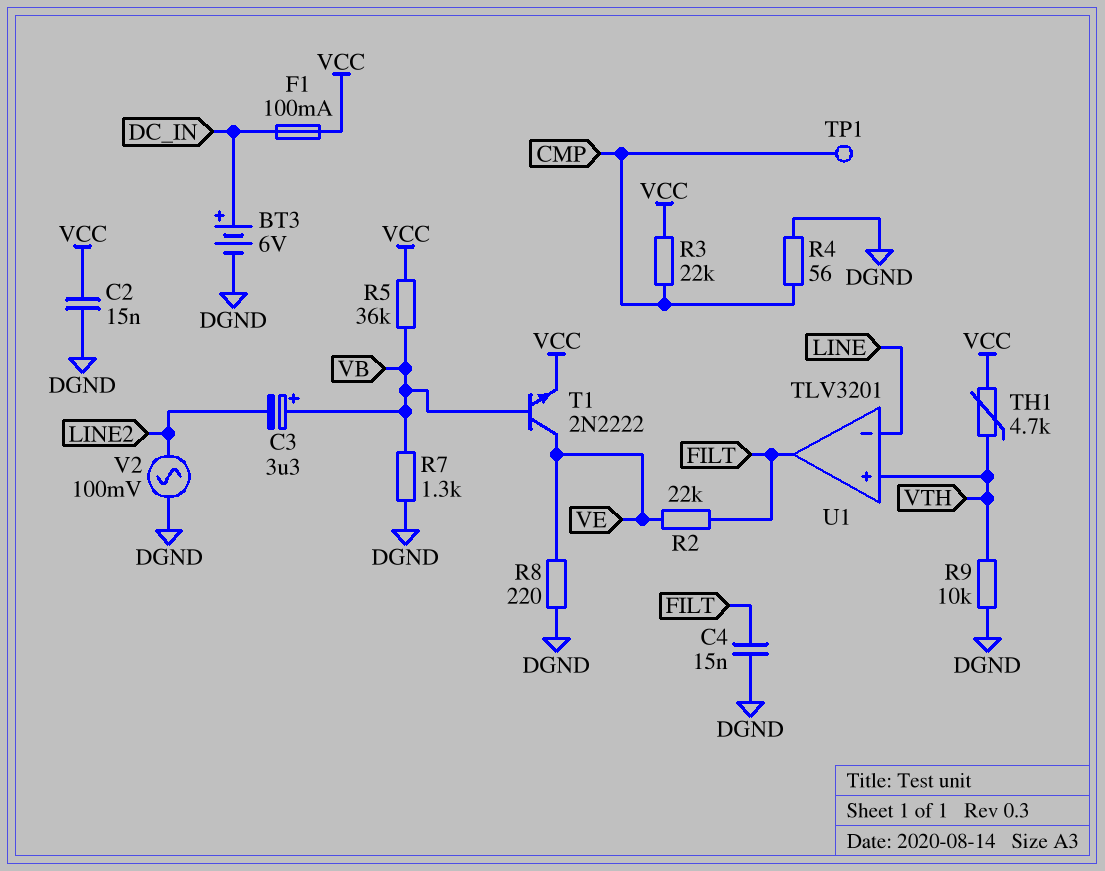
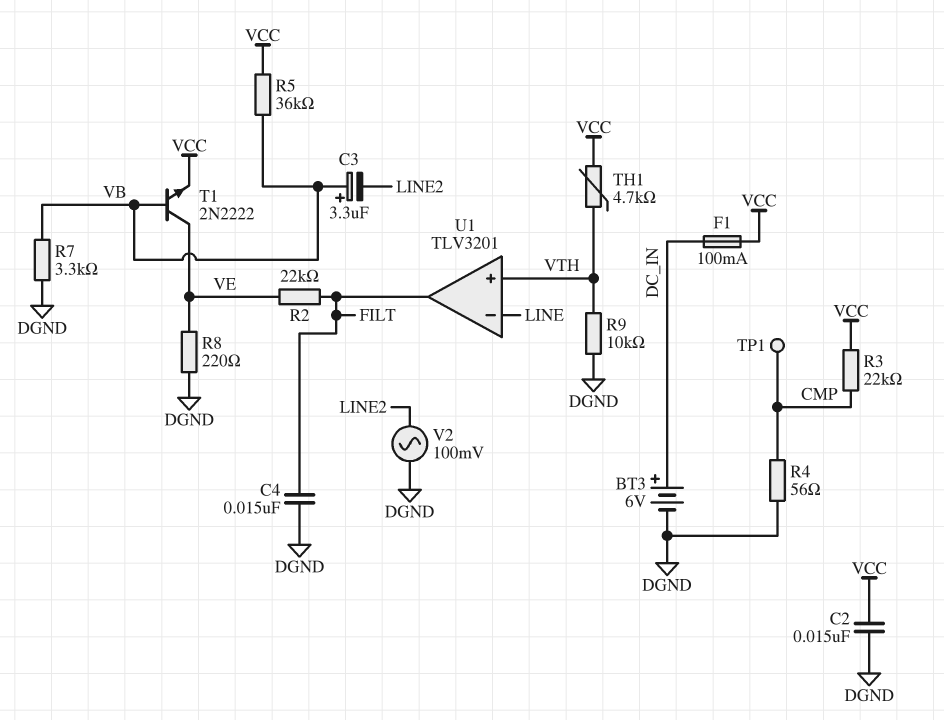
R7: 1.3k (DGND, VB) -> 3.3k (DGND, VB)

